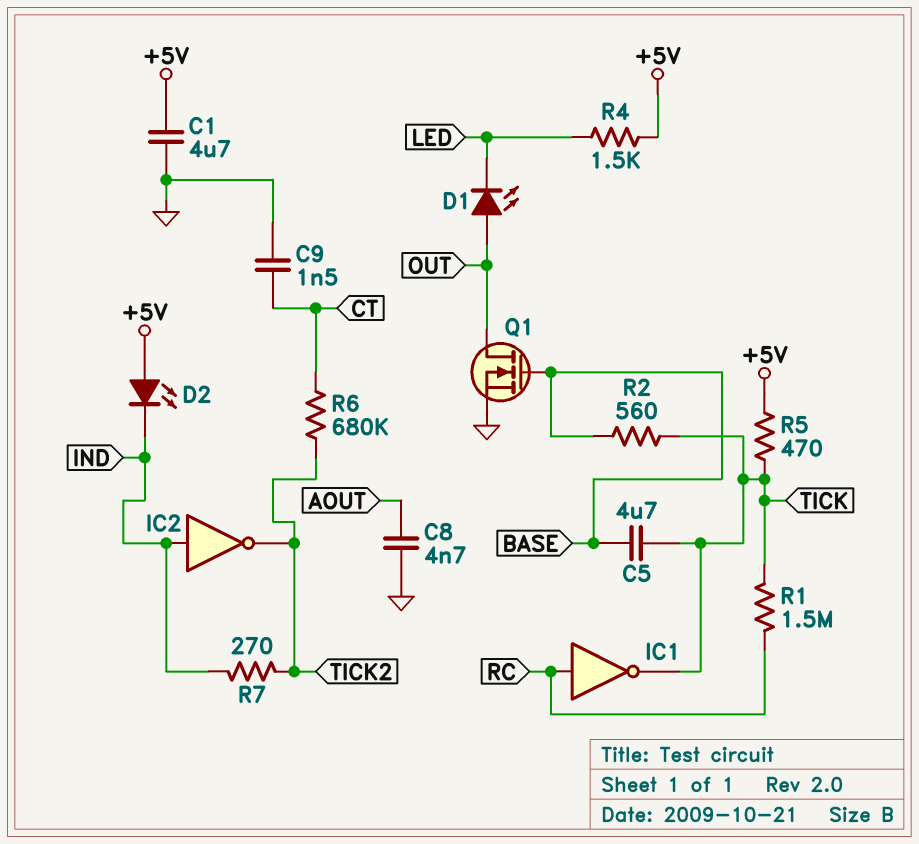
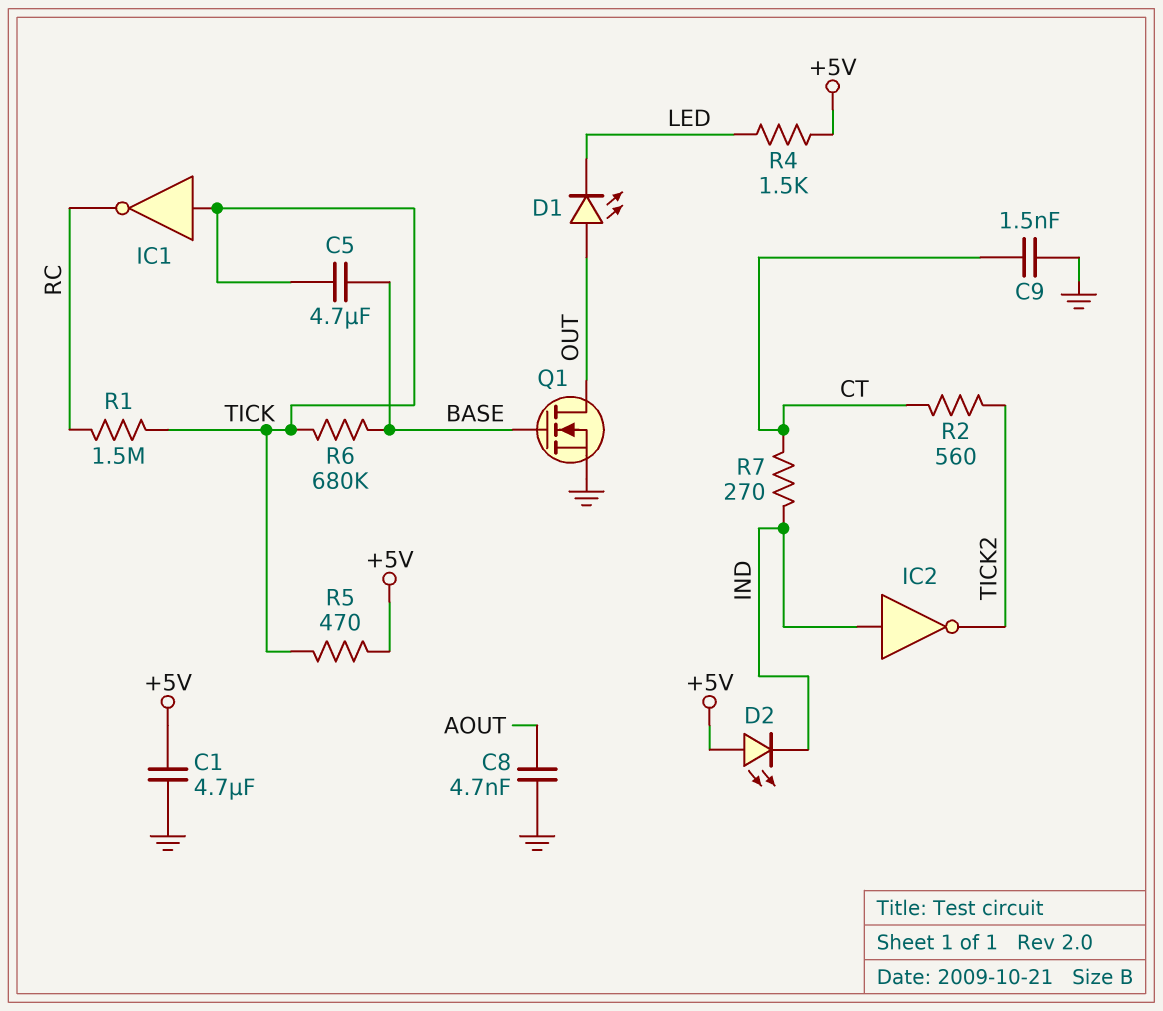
IC1: NOT (in RC, out TICK) -> NOT (in TICK, out RC)
R2: 560 (BASE, TICK) -> 560 (CT, TICK2)
R6: 680k (CT, TICK2) -> 680k (BASE, TICK)
R7: 270 (IND, TICK2) -> 270 (CT, IND)

